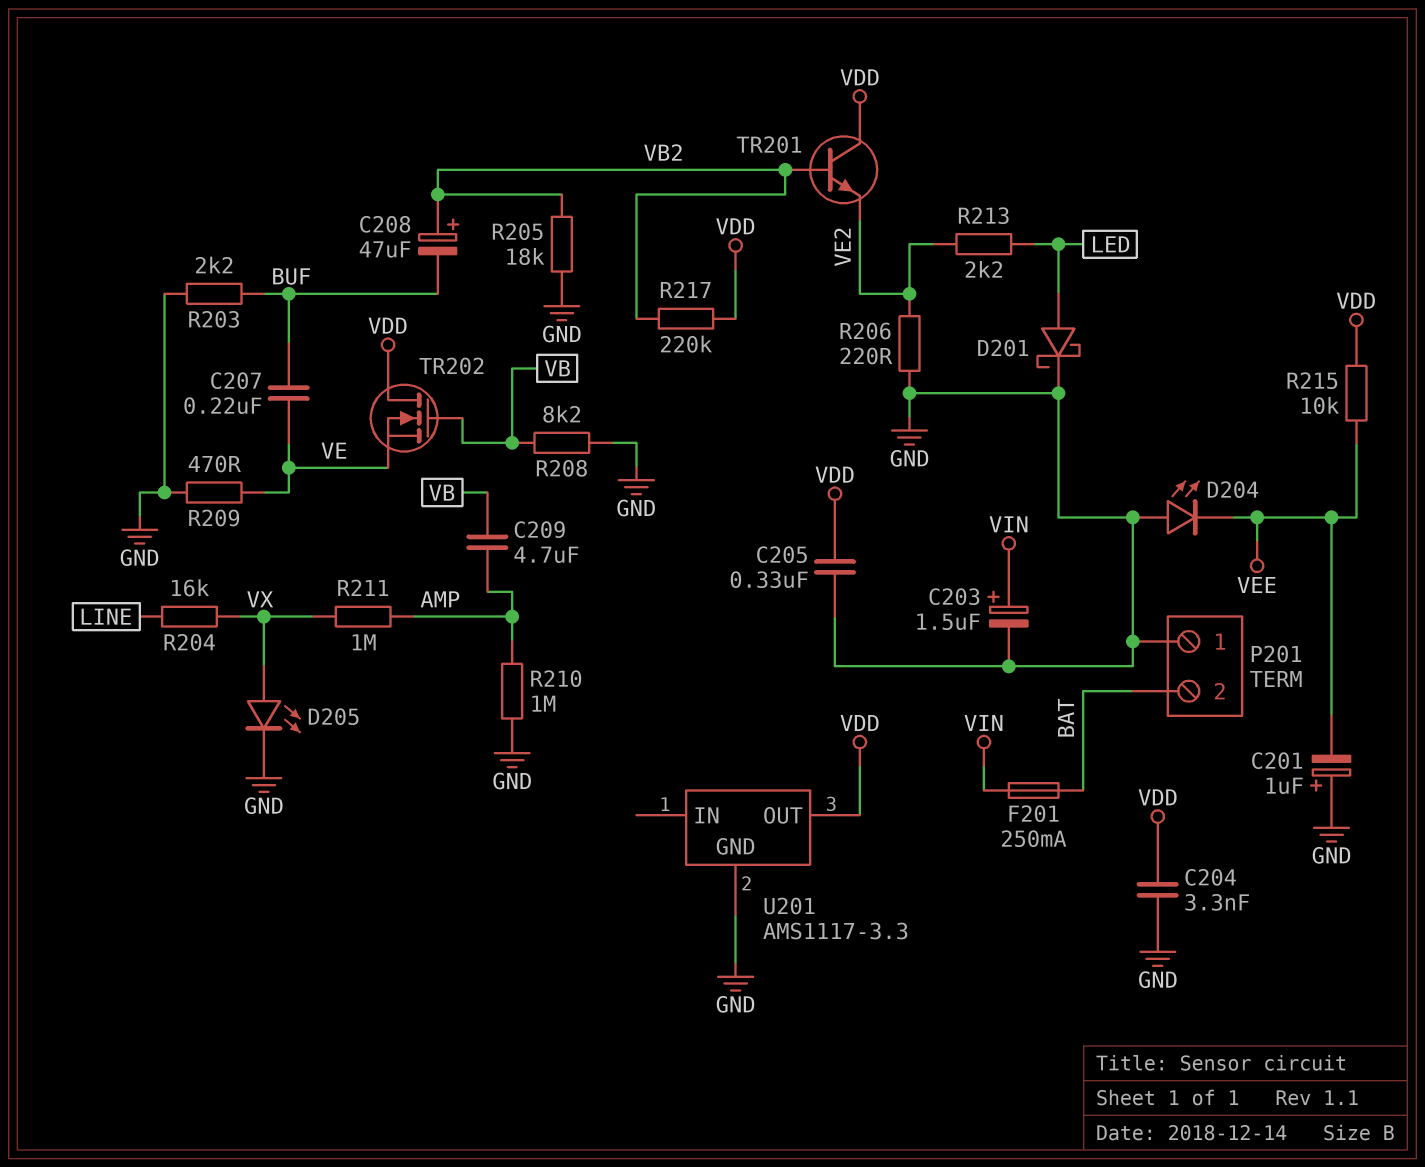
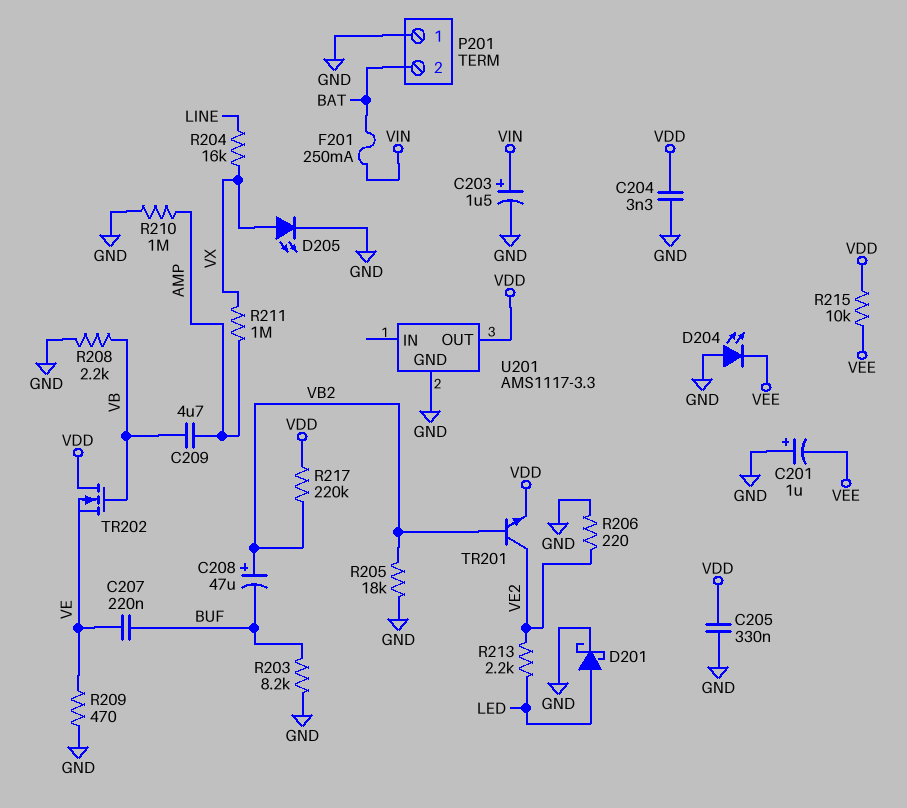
R203: 2.2k (BUF, GND) -> 8.2k (BUF, GND)
R208: 8.2k (GND, VB) -> 2.2k (GND, VB)
TR201: NPN (B VB2, C VDD, E VE2) -> NPN (B VB2, C VE2, E VDD)

